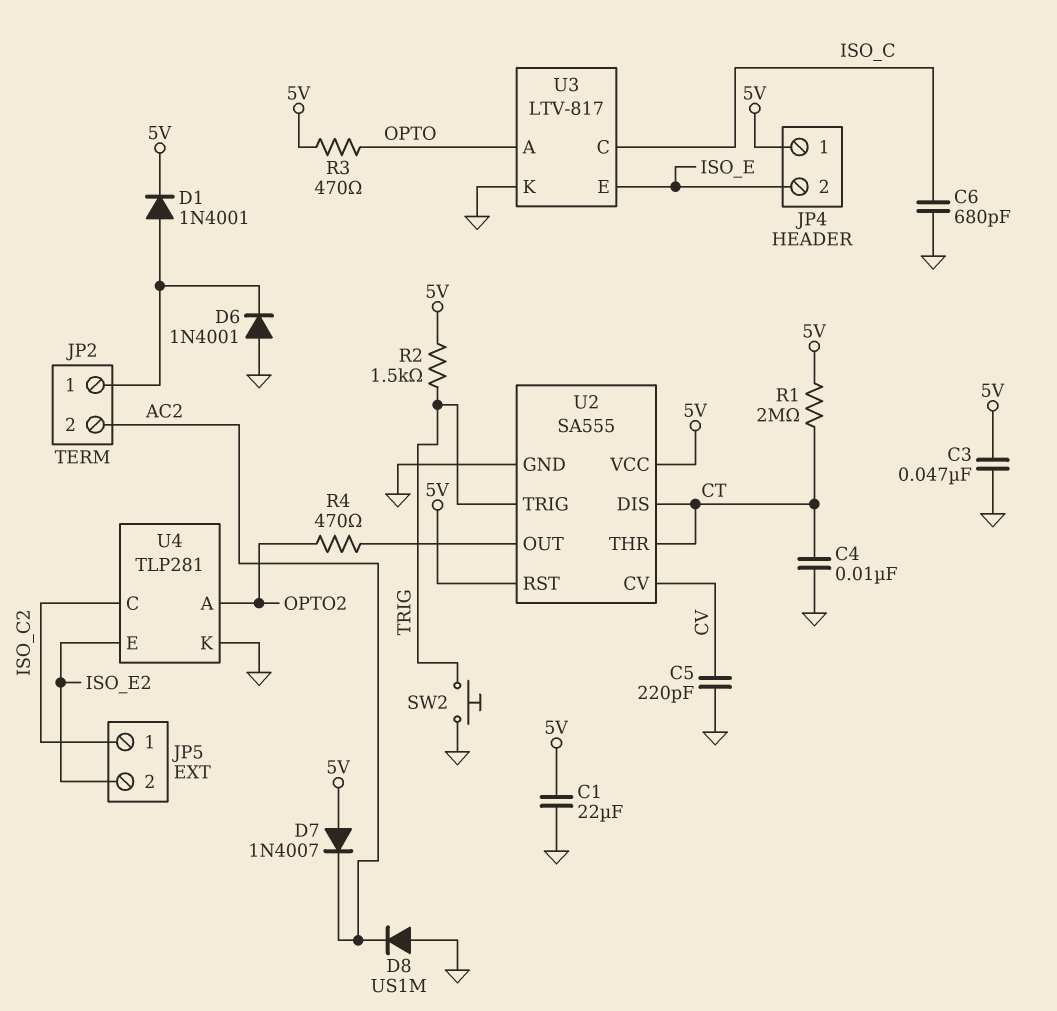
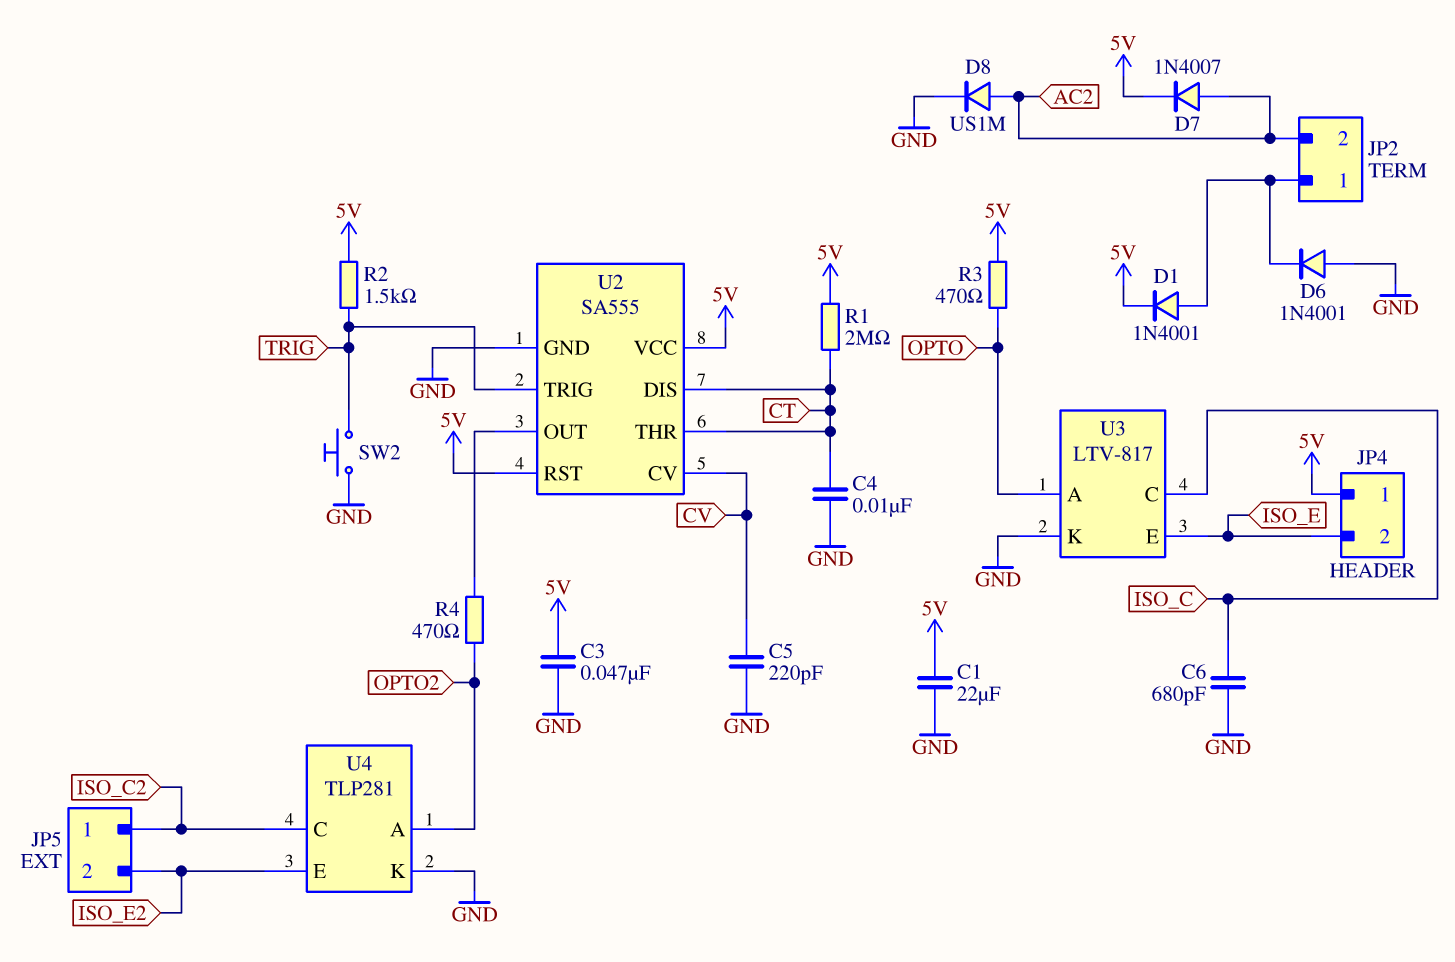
D7: diode 1N4007 (A 5V, K AC2) -> diode 1N4007 (A AC2, K 5V)
D8: diode US1M (A GND, K AC2) -> diode US1M (A AC2, K GND)

